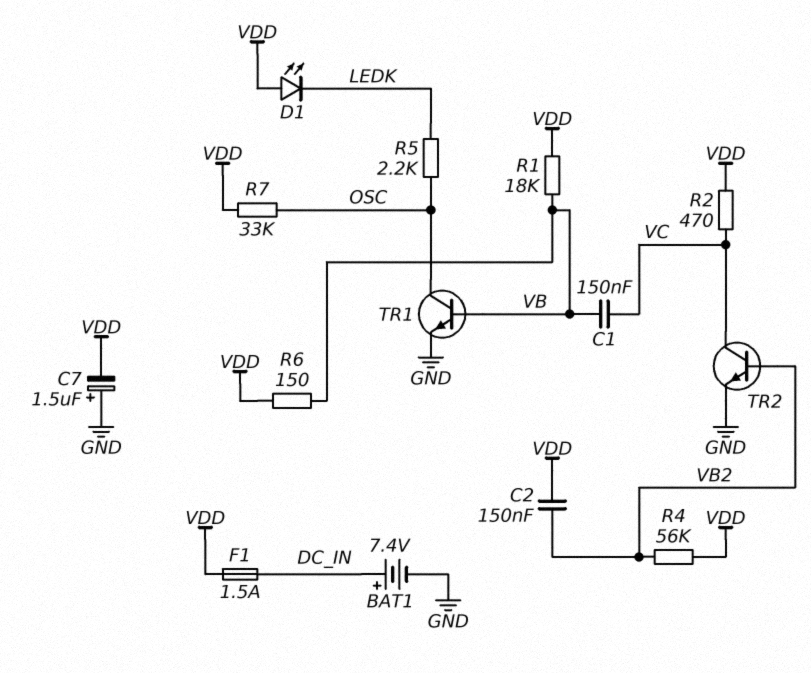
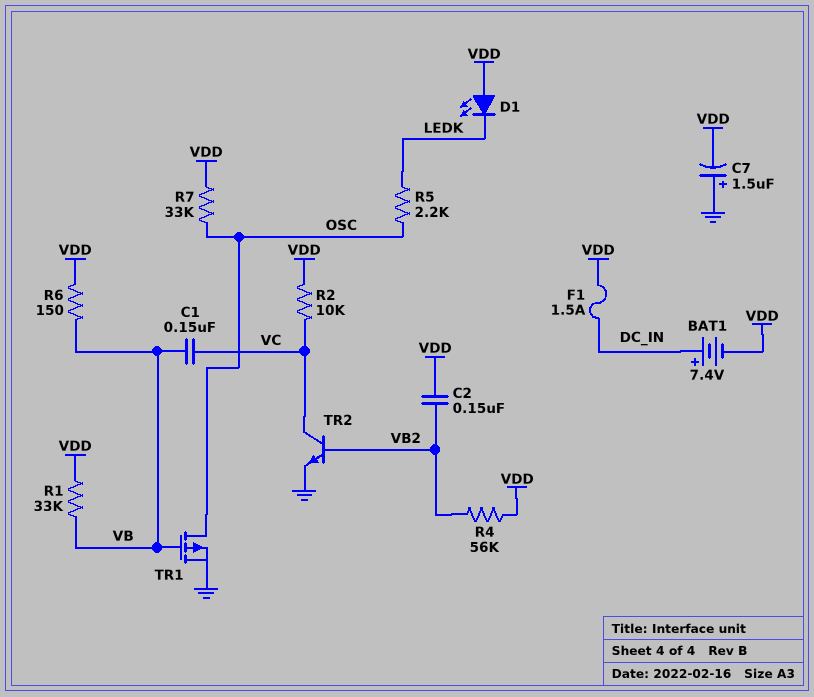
BAT1: 7.4V (plus DC_IN, minus GND) -> 7.4V (plus DC_IN, minus VDD)
R1: 18k (VB, VDD) -> 33k (VB, VDD)
R2: 470 (VC, VDD) -> 10k (VC, VDD)
TR1: NPN (B VB, C OSC, E GND) -> PMOS (G VB, D OSC, S GND)

